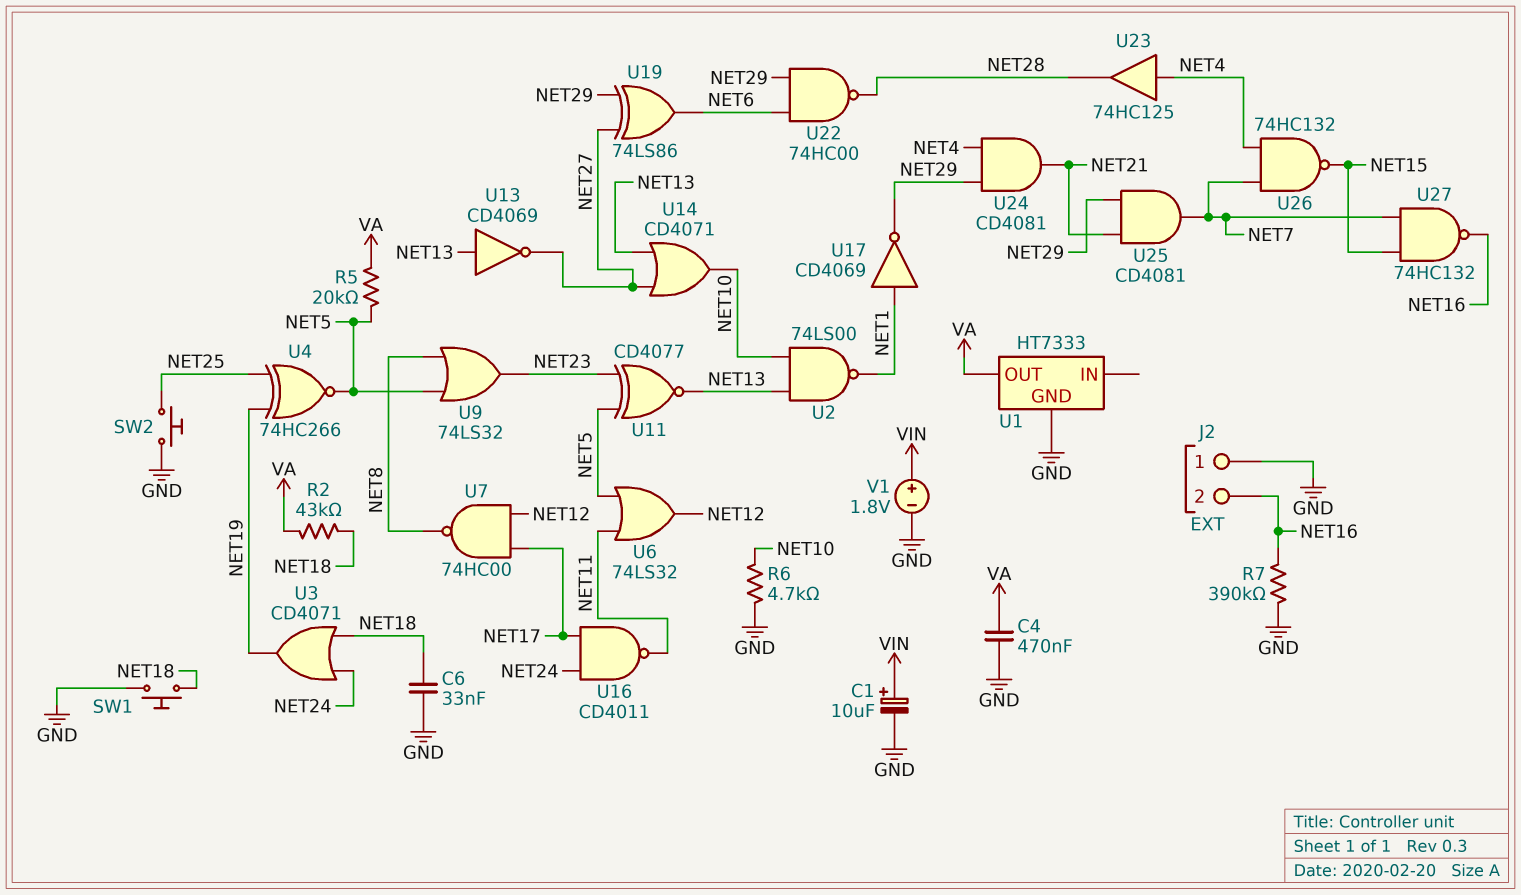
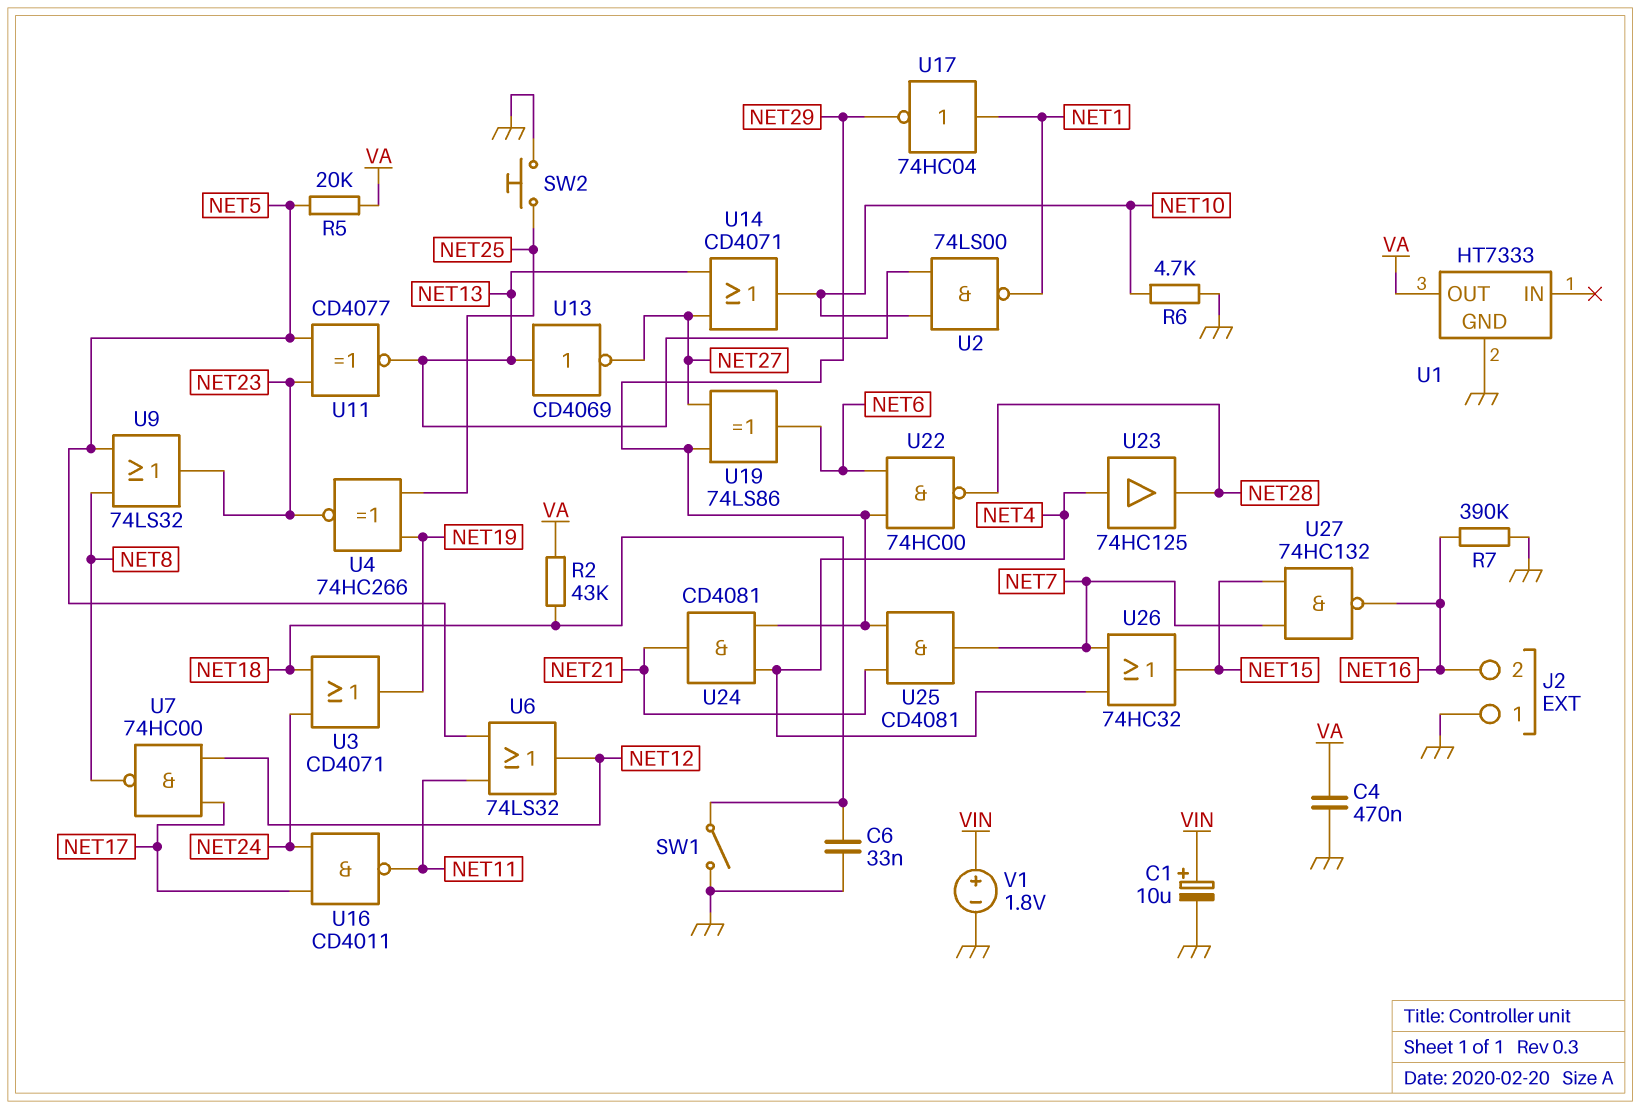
SW1: button (GND, NET18) -> switch (GND, NET18)
U4: XNOR 74HC266 (in NET19, in NET25, out NET5) -> XNOR 74HC266 (in NET19, in NET25, out NET23)
U17: NOT CD4069 (in NET1, out NET29) -> NOT 74HC04 (in NET1, out NET29)
U26: NAND 74HC132 (in NET4, in NET7, out NET15) -> OR 74HC32 (in NET4, in NET7, out NET15)

